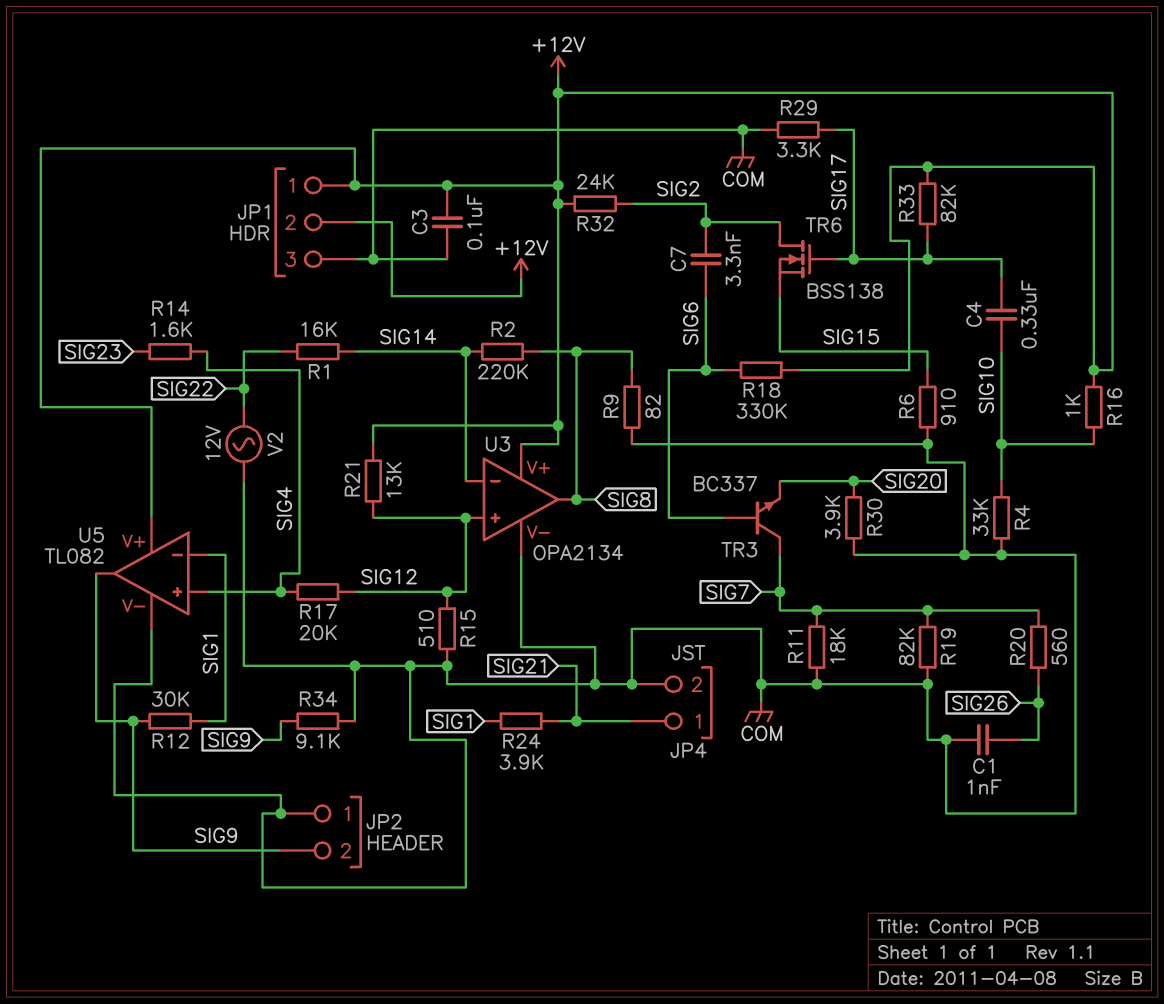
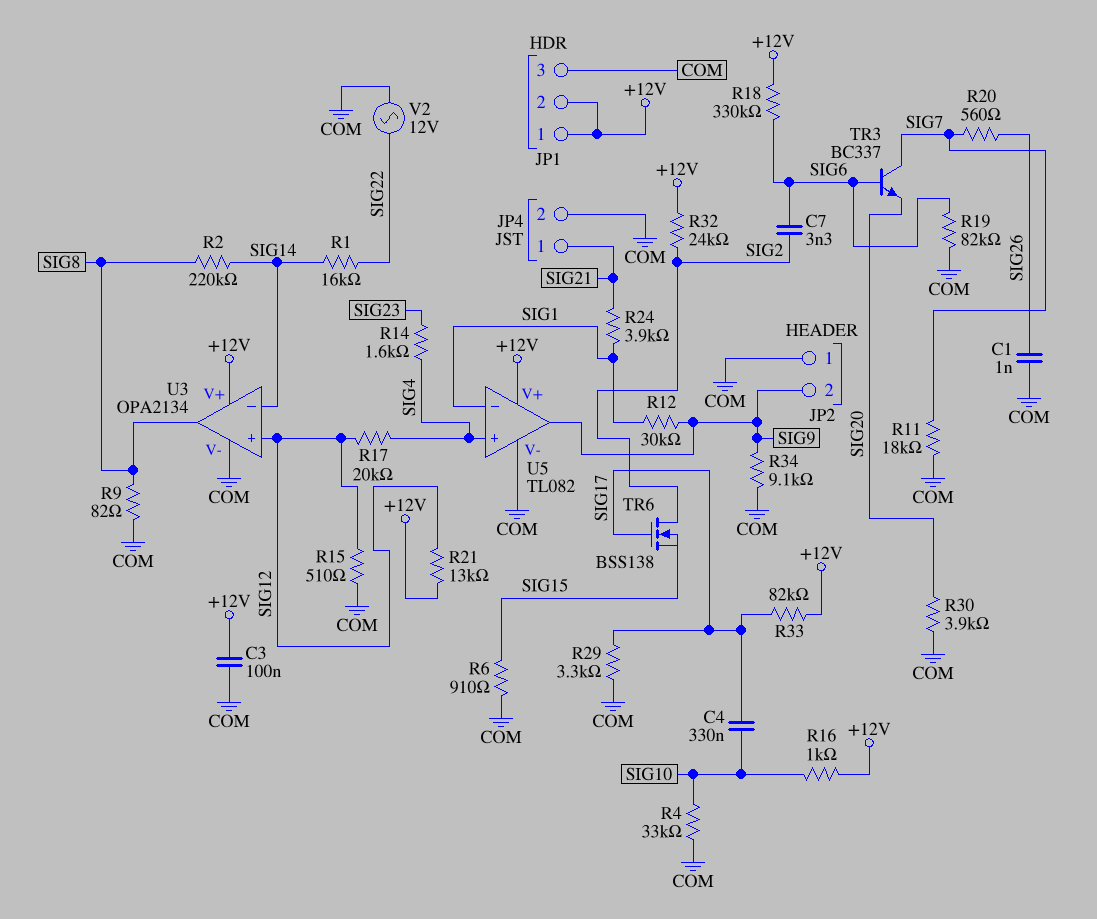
R19: 82k (COM, SIG7) -> 82k (COM, SIG6)

